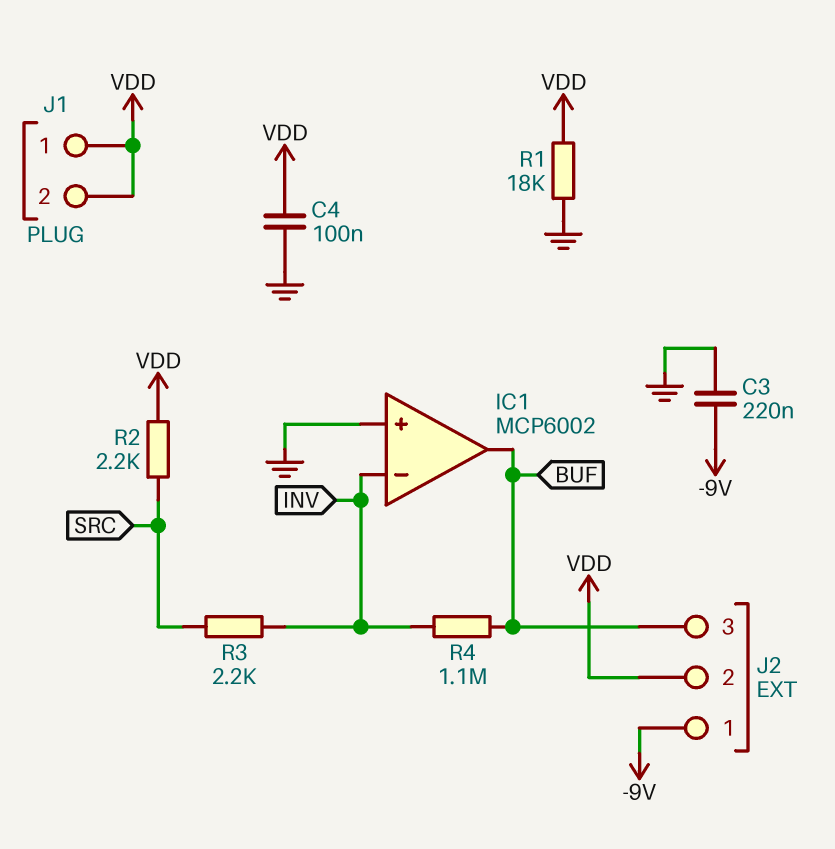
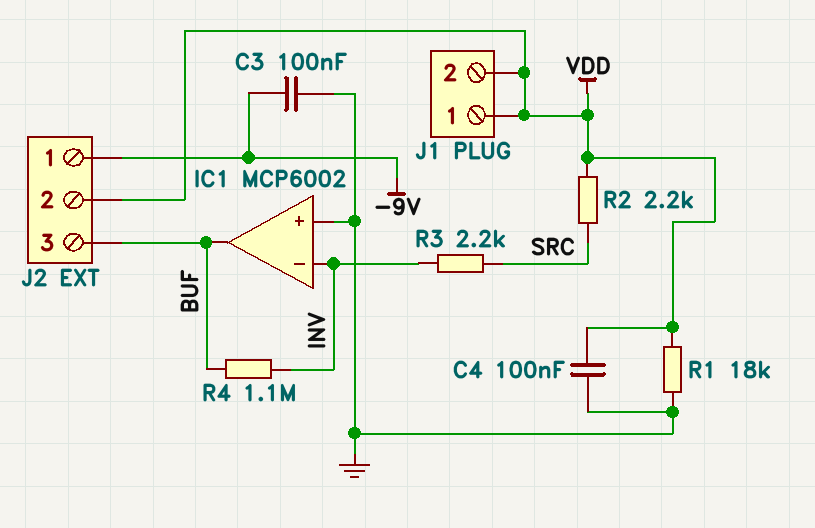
C3: 220nF (-9V, GND) -> 100nF (-9V, GND)

